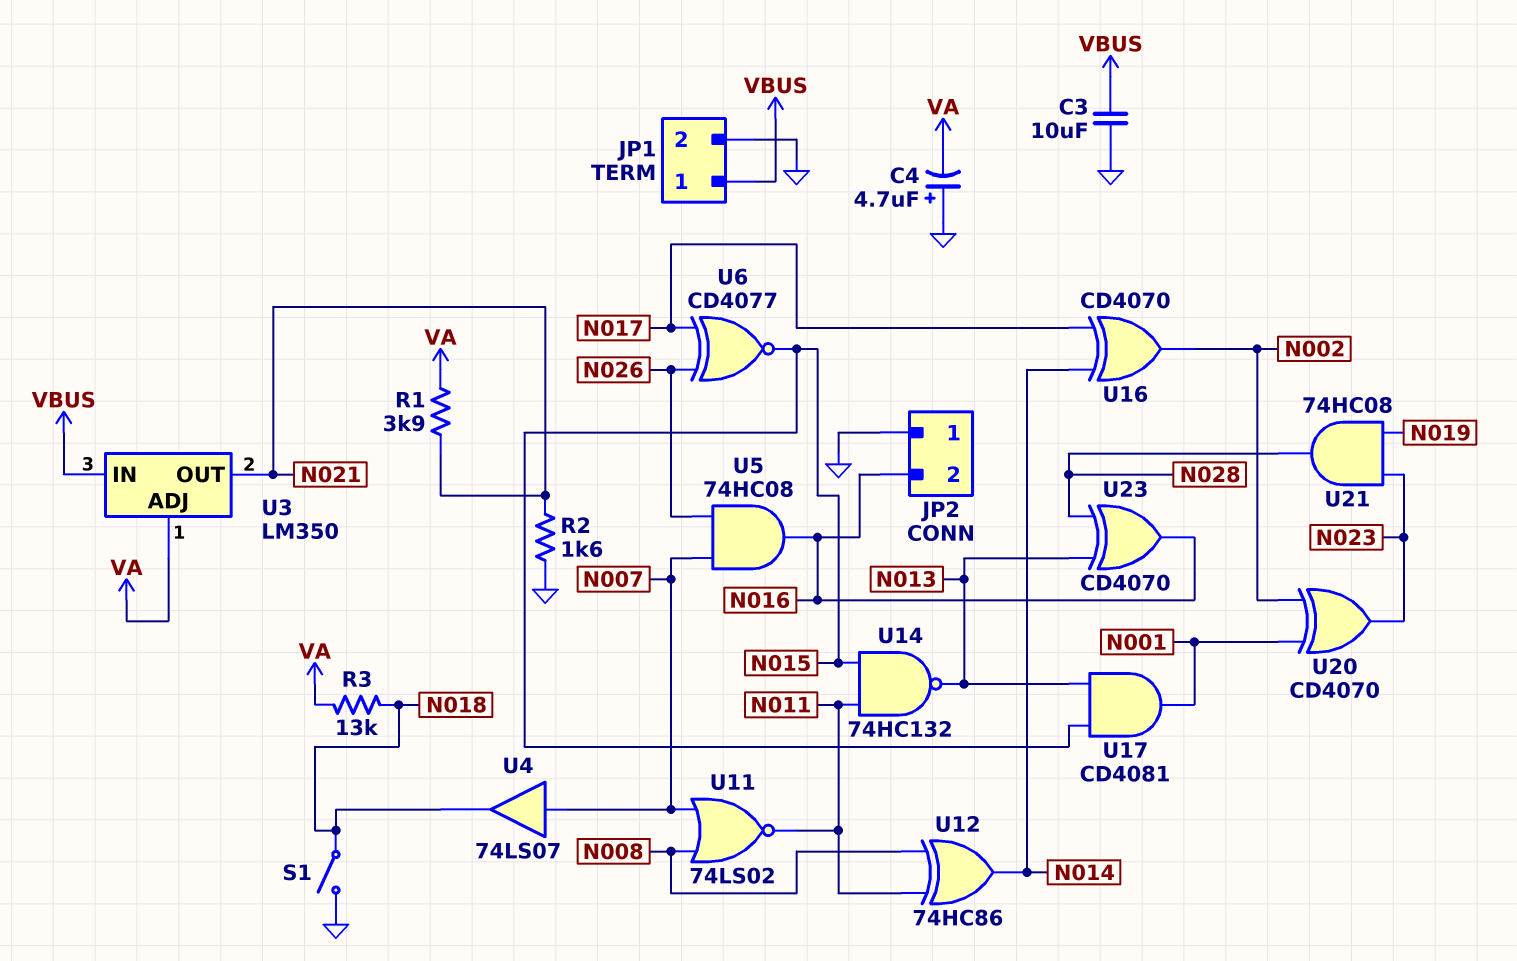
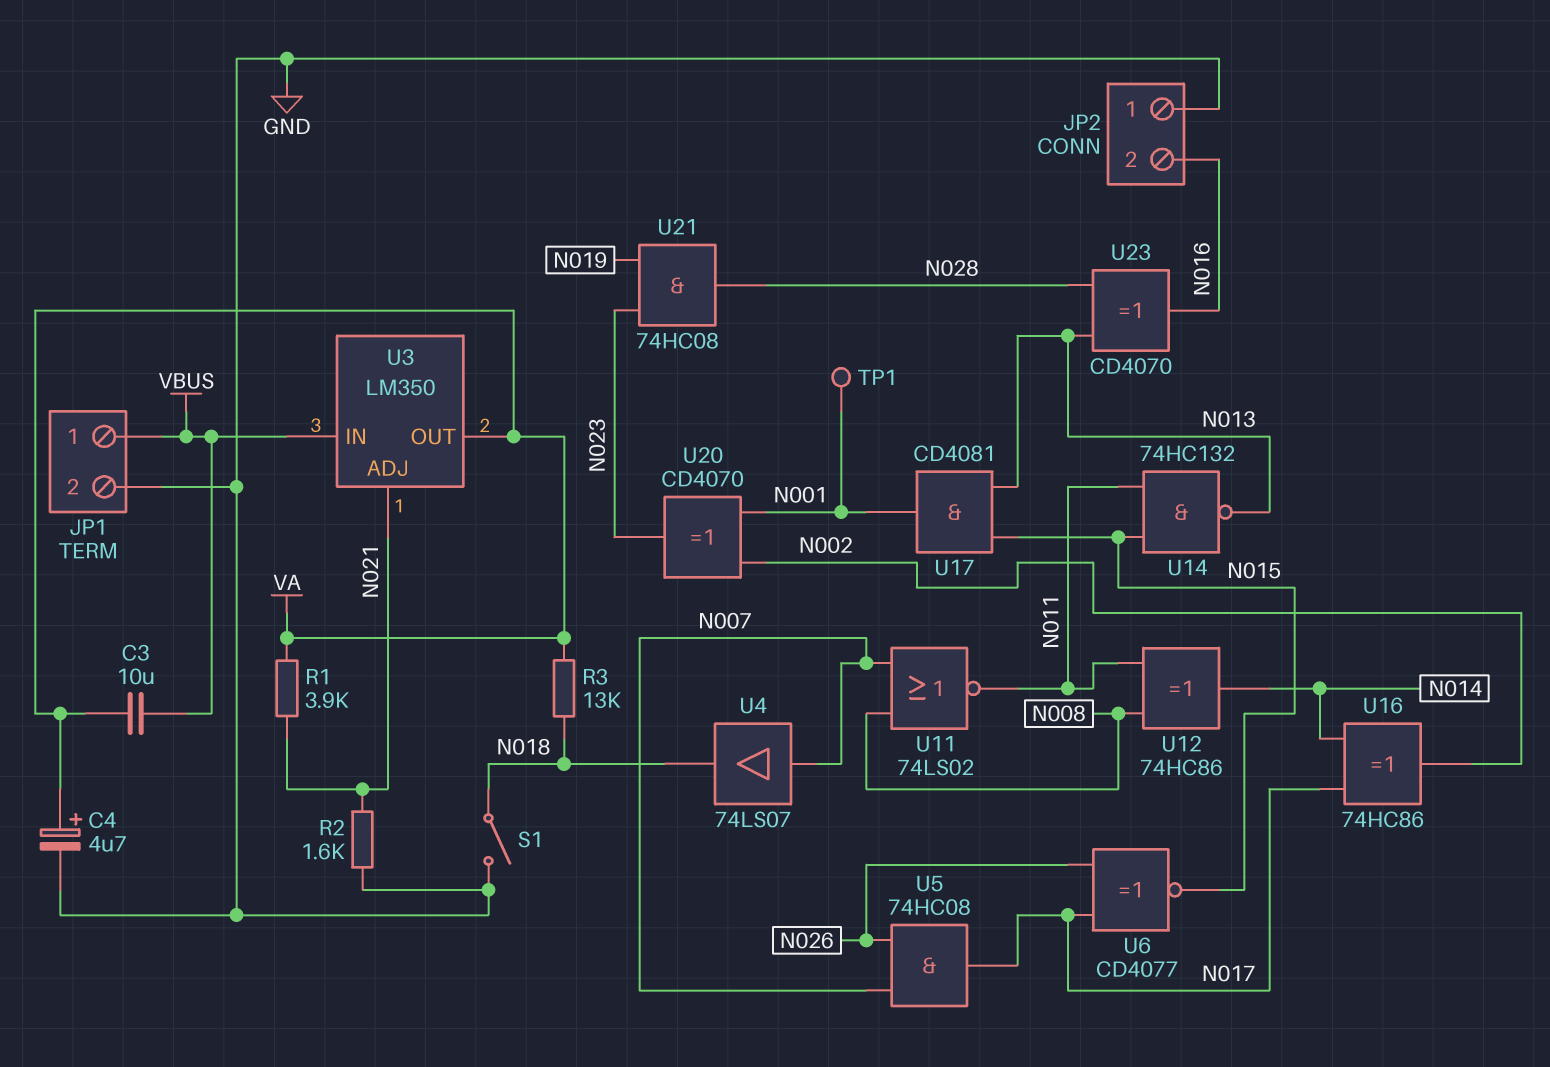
C3: 10uF (GND, VBUS) -> 10uF (VA, VBUS)
C4: 4.7uF (plus GND, minus VA) -> 4.7uF (plus VA, minus GND)
TP1: none -> test point (N001)
U3 pin ADJ: VA -> N021
U3 pin OUT: N021 -> VA
U5: AND 74HC08 (in N007, in N026, out N016) -> AND 74HC08 (in N007, in N026, out N017)
U16: XOR CD4070 (in N014, in N017, out N002) -> XOR 74HC86 (in N014, in N017, out N002)

